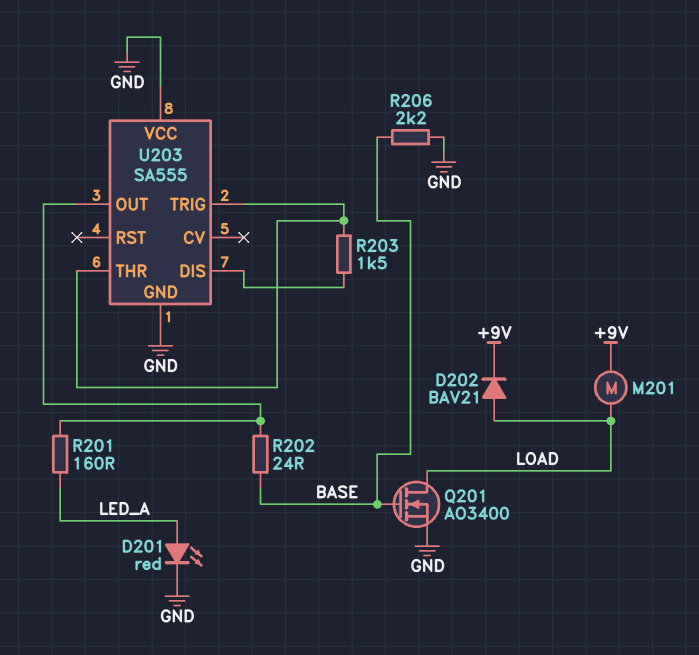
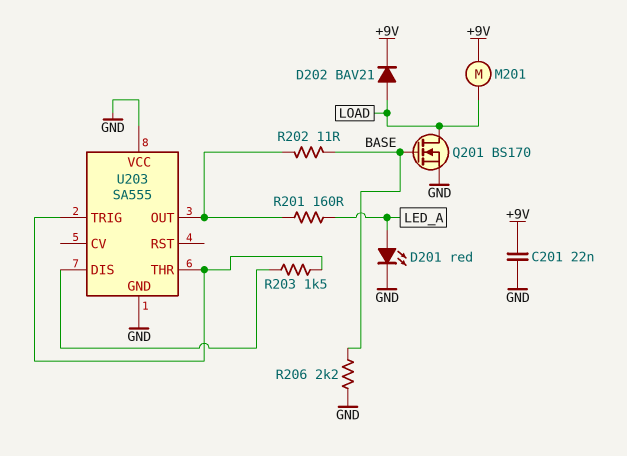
C201: none -> 22nF (+9V, GND)
Q201: NMOS AO3400 (G BASE, D LOAD, S GND) -> NMOS BS170 (G BASE, D LOAD, S GND)
R202: 24 (BASE, U203/OUT) -> 11 (BASE, U203/OUT)

